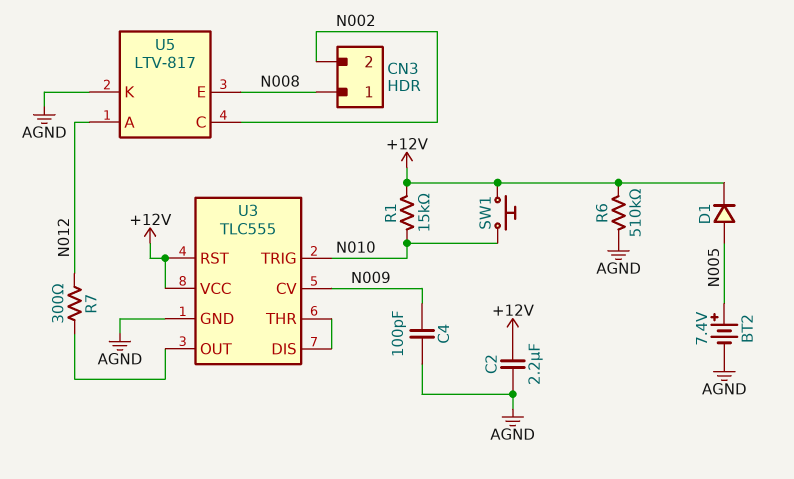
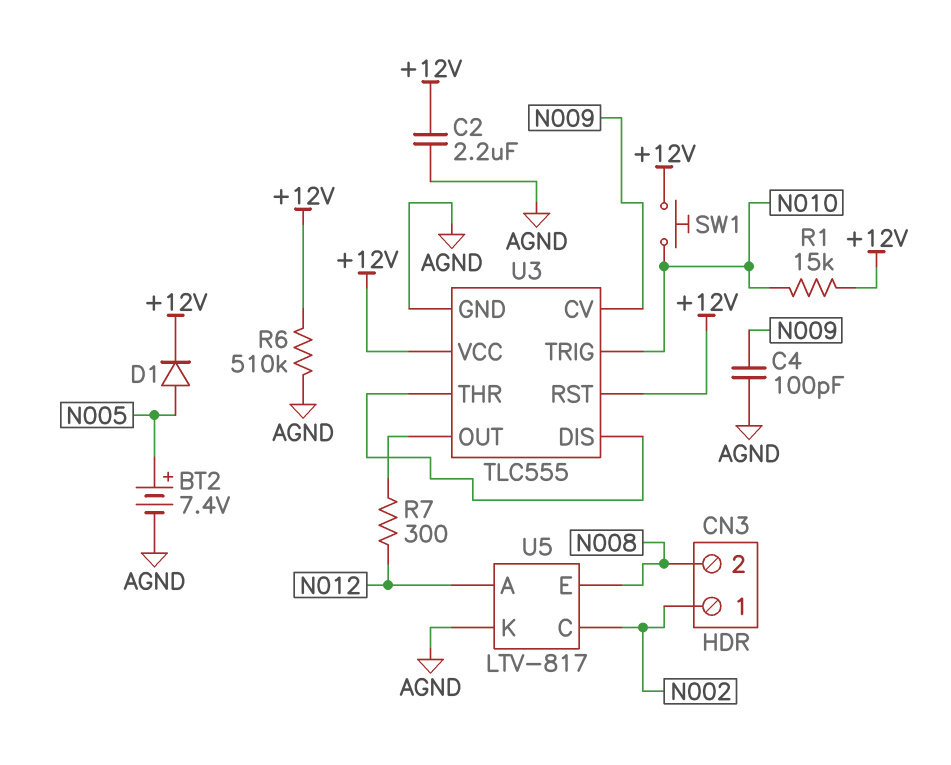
CN3 pin 1: N008 -> N002
CN3 pin 2: N002 -> N008

